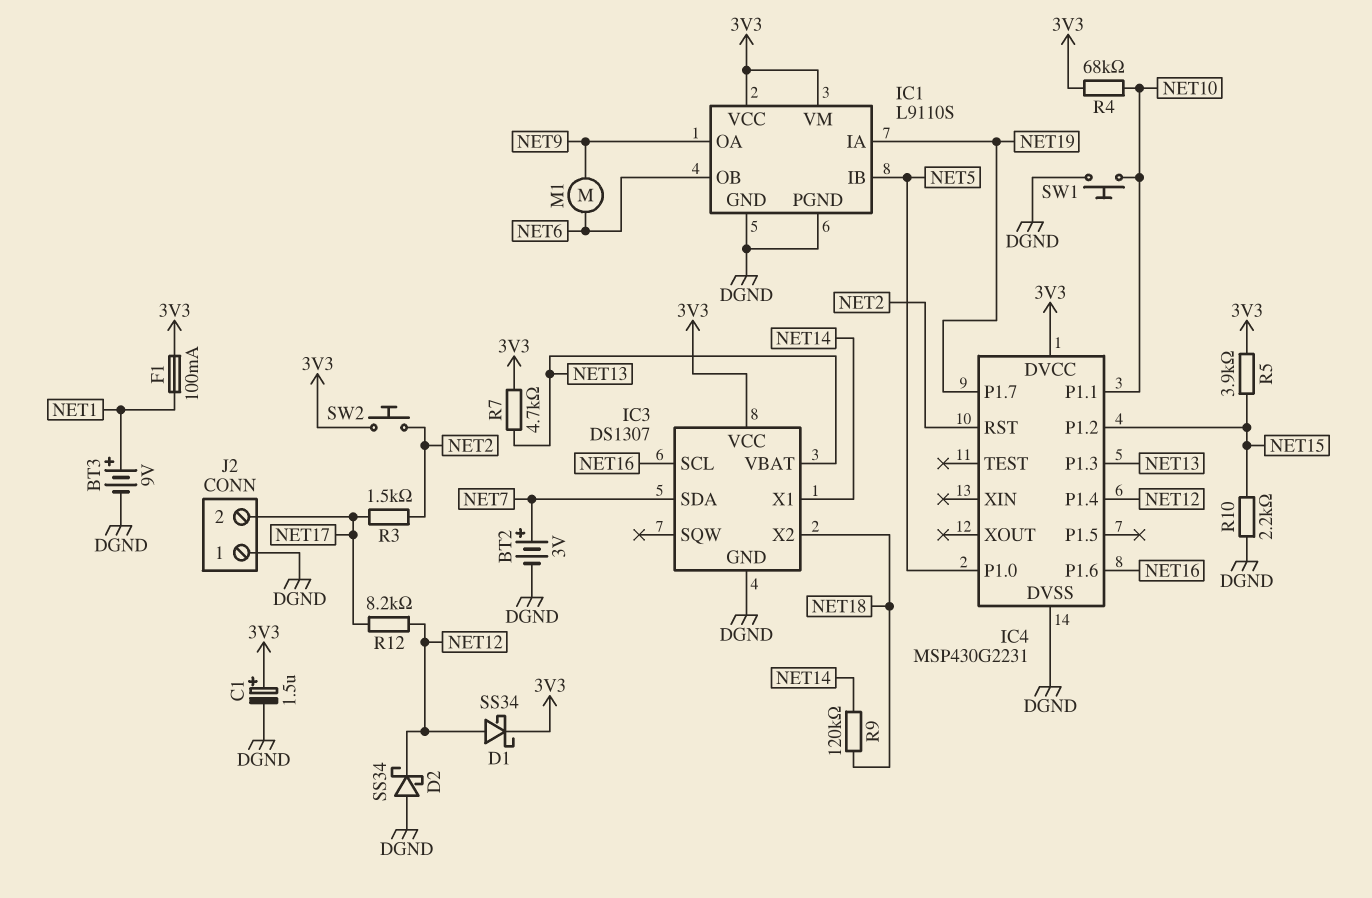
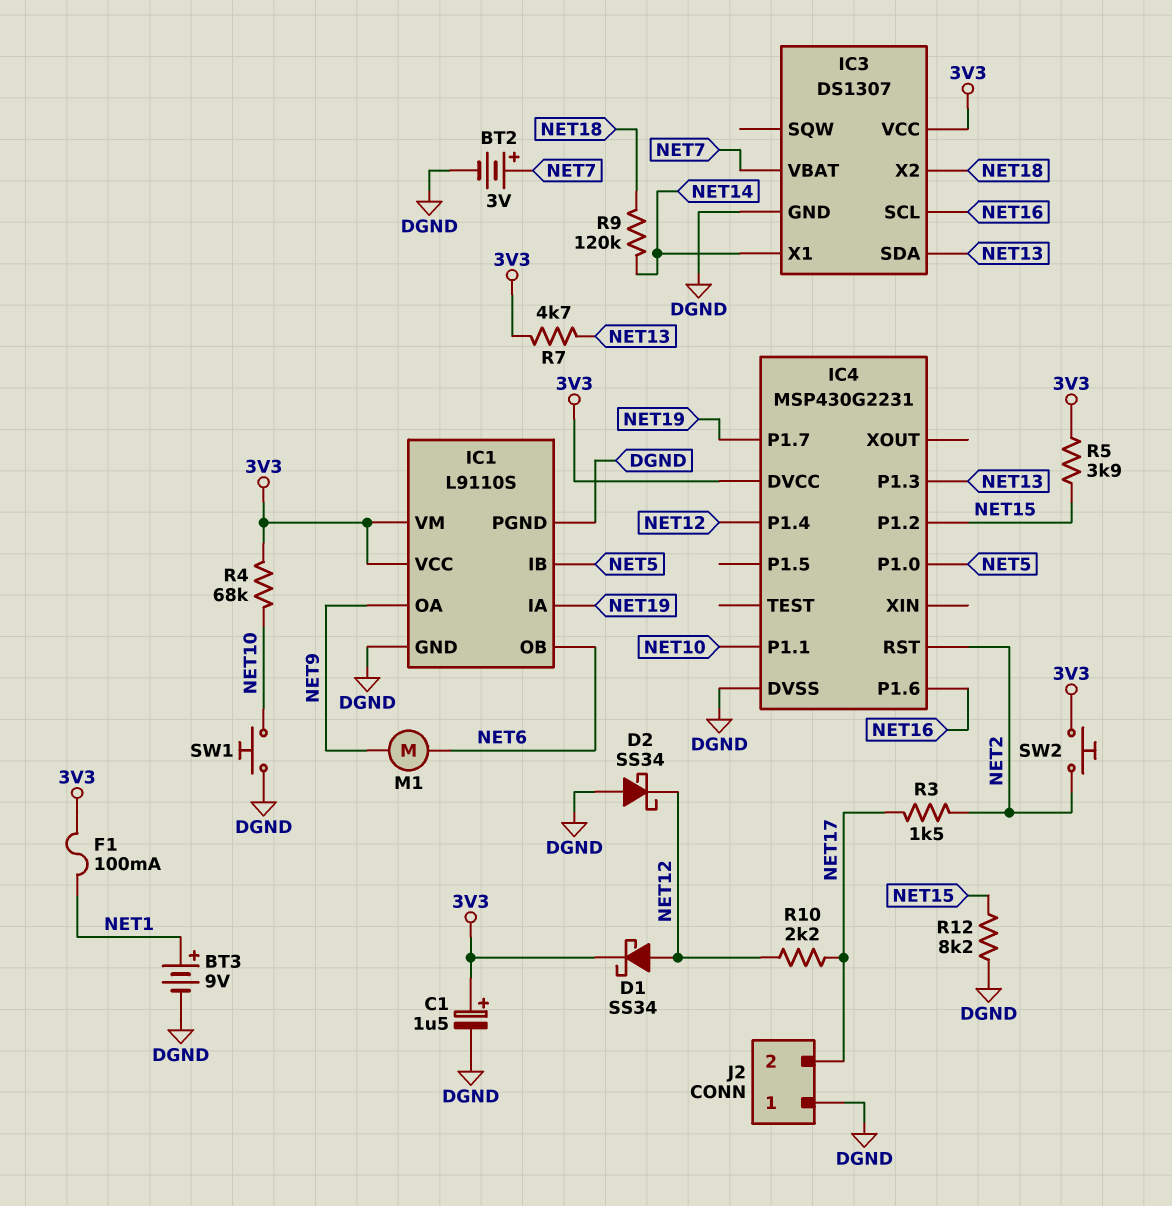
IC3 pin SDA: NET7 -> NET13
IC3 pin VBAT: NET13 -> NET7
R10: 2.2k (DGND, NET15) -> 2.2k (NET12, NET17)
R12: 8.2k (NET12, NET17) -> 8.2k (DGND, NET15)

